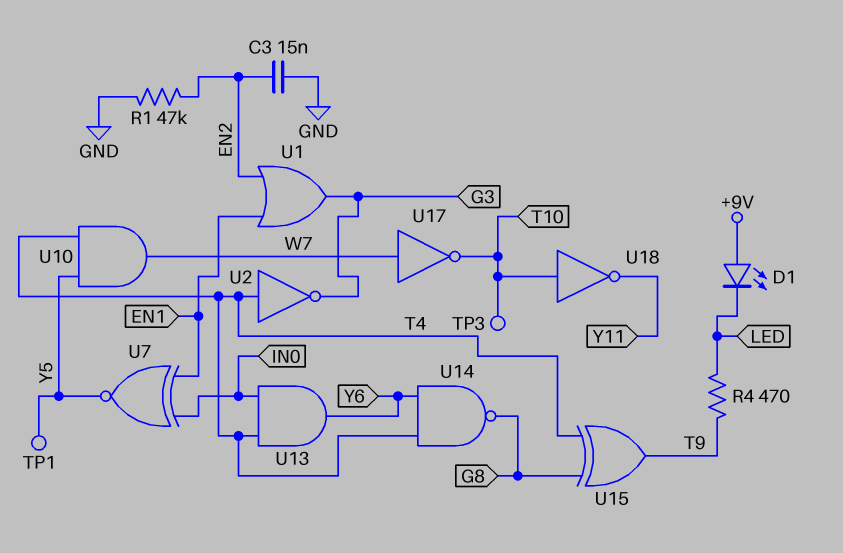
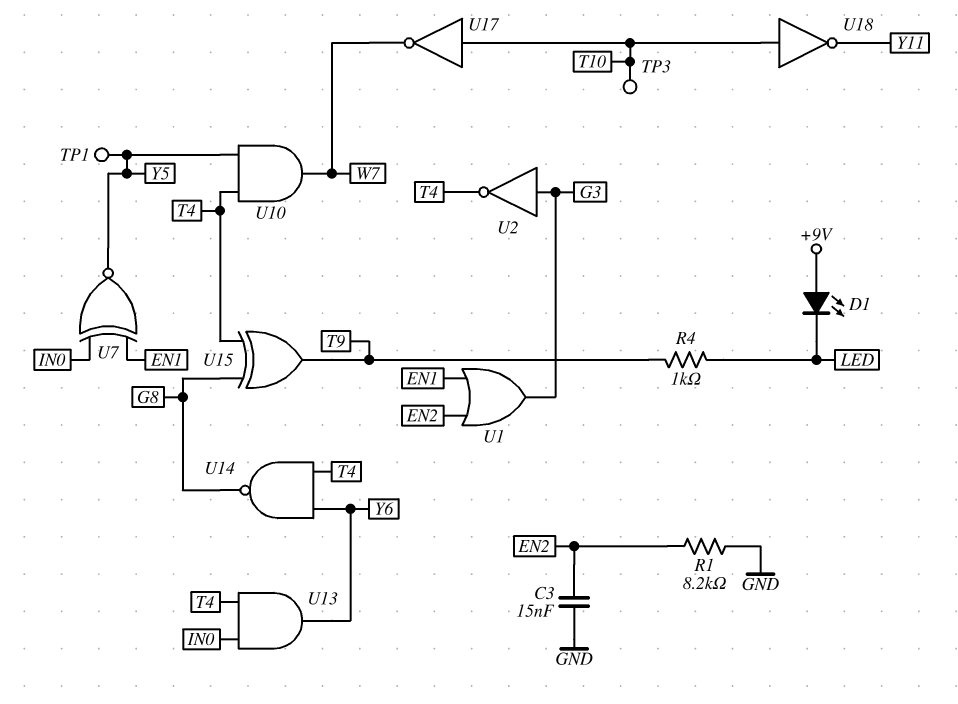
R1: 47k (EN2, GND) -> 8.2k (EN2, GND)
R4: 470 (LED, T9) -> 1k (LED, T9)
U2: NOT (in T4, out G3) -> NOT (in G3, out T4)
U17: NOT (in W7, out T10) -> NOT (in T10, out W7)

